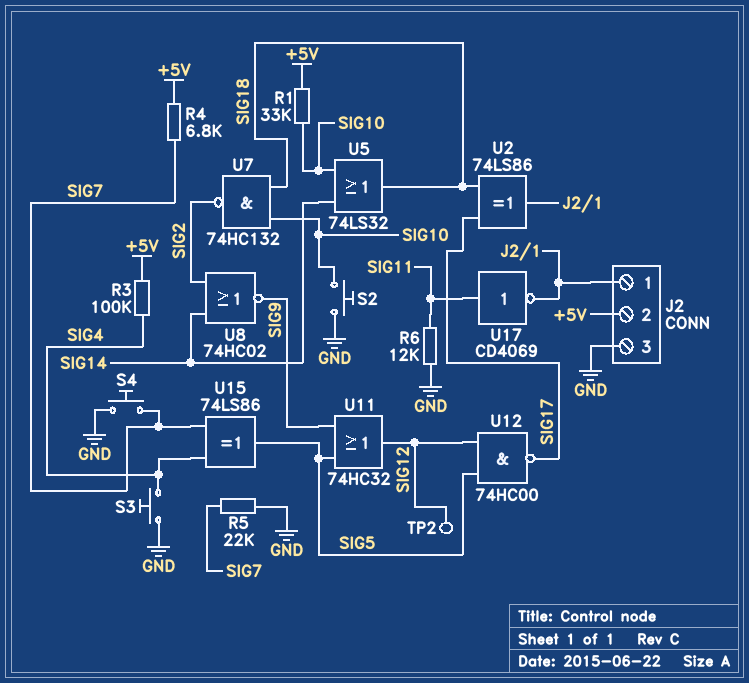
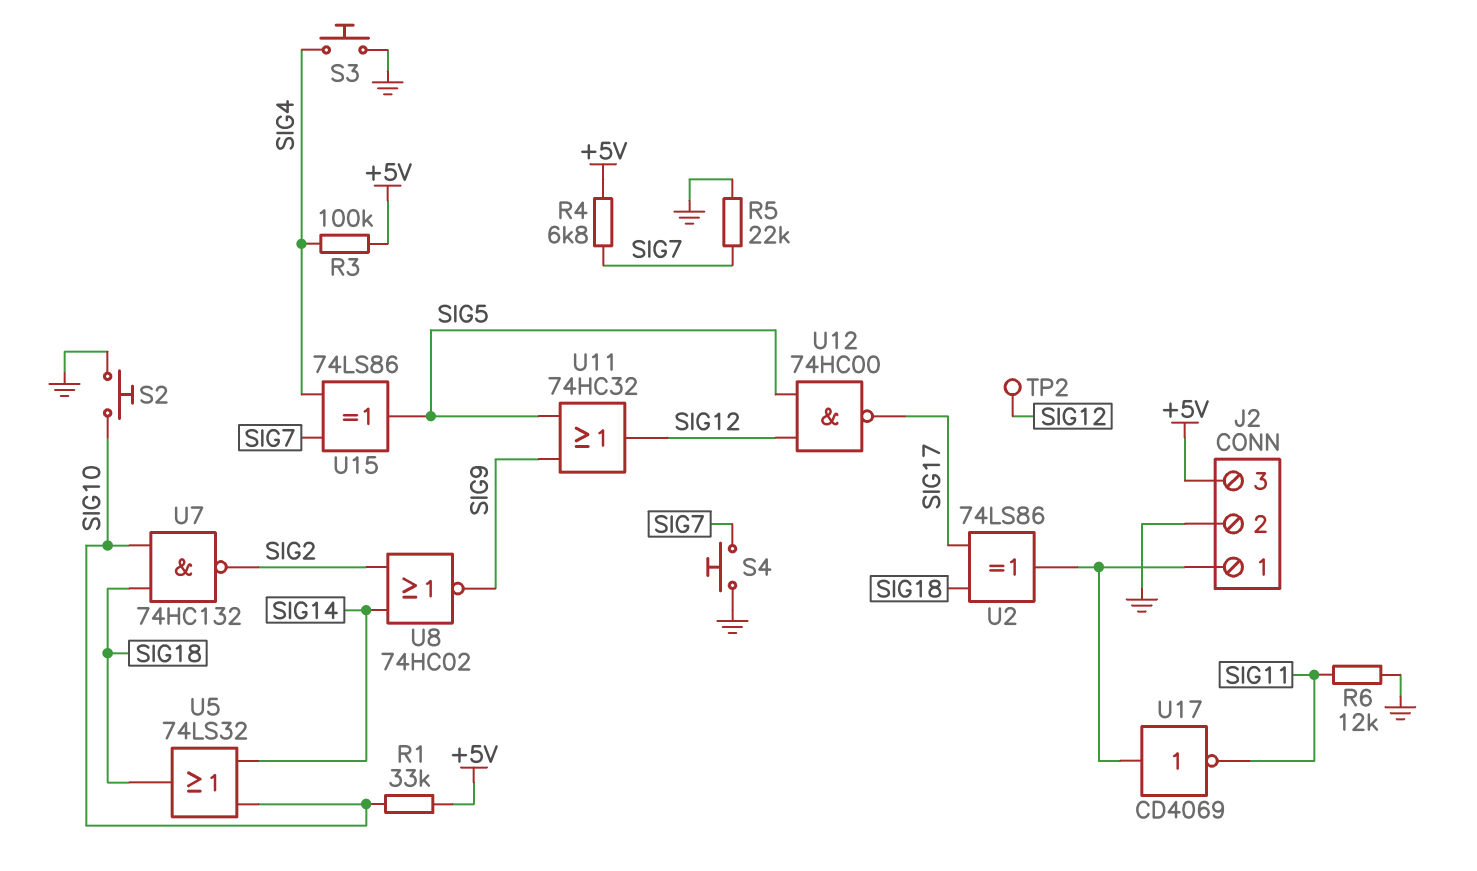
J2 pin 2: +5V -> GND
J2 pin 3: GND -> +5V
U17: NOT CD4069 (in SIG11, out J2/1) -> NOT CD4069 (in J2/1, out SIG11)

